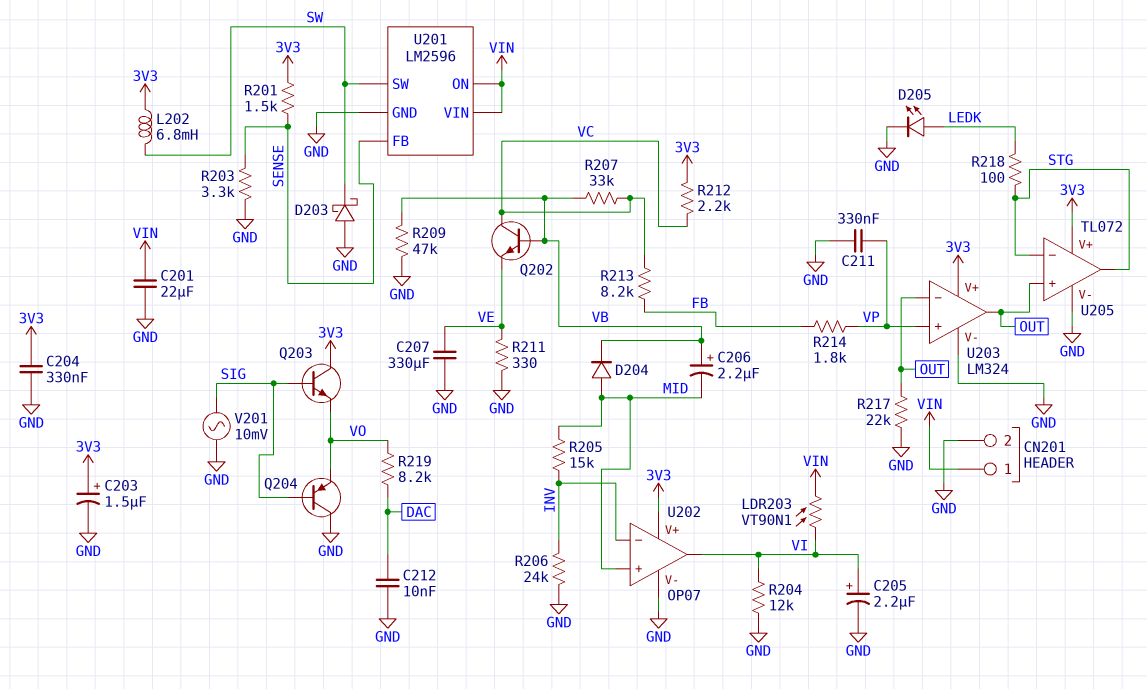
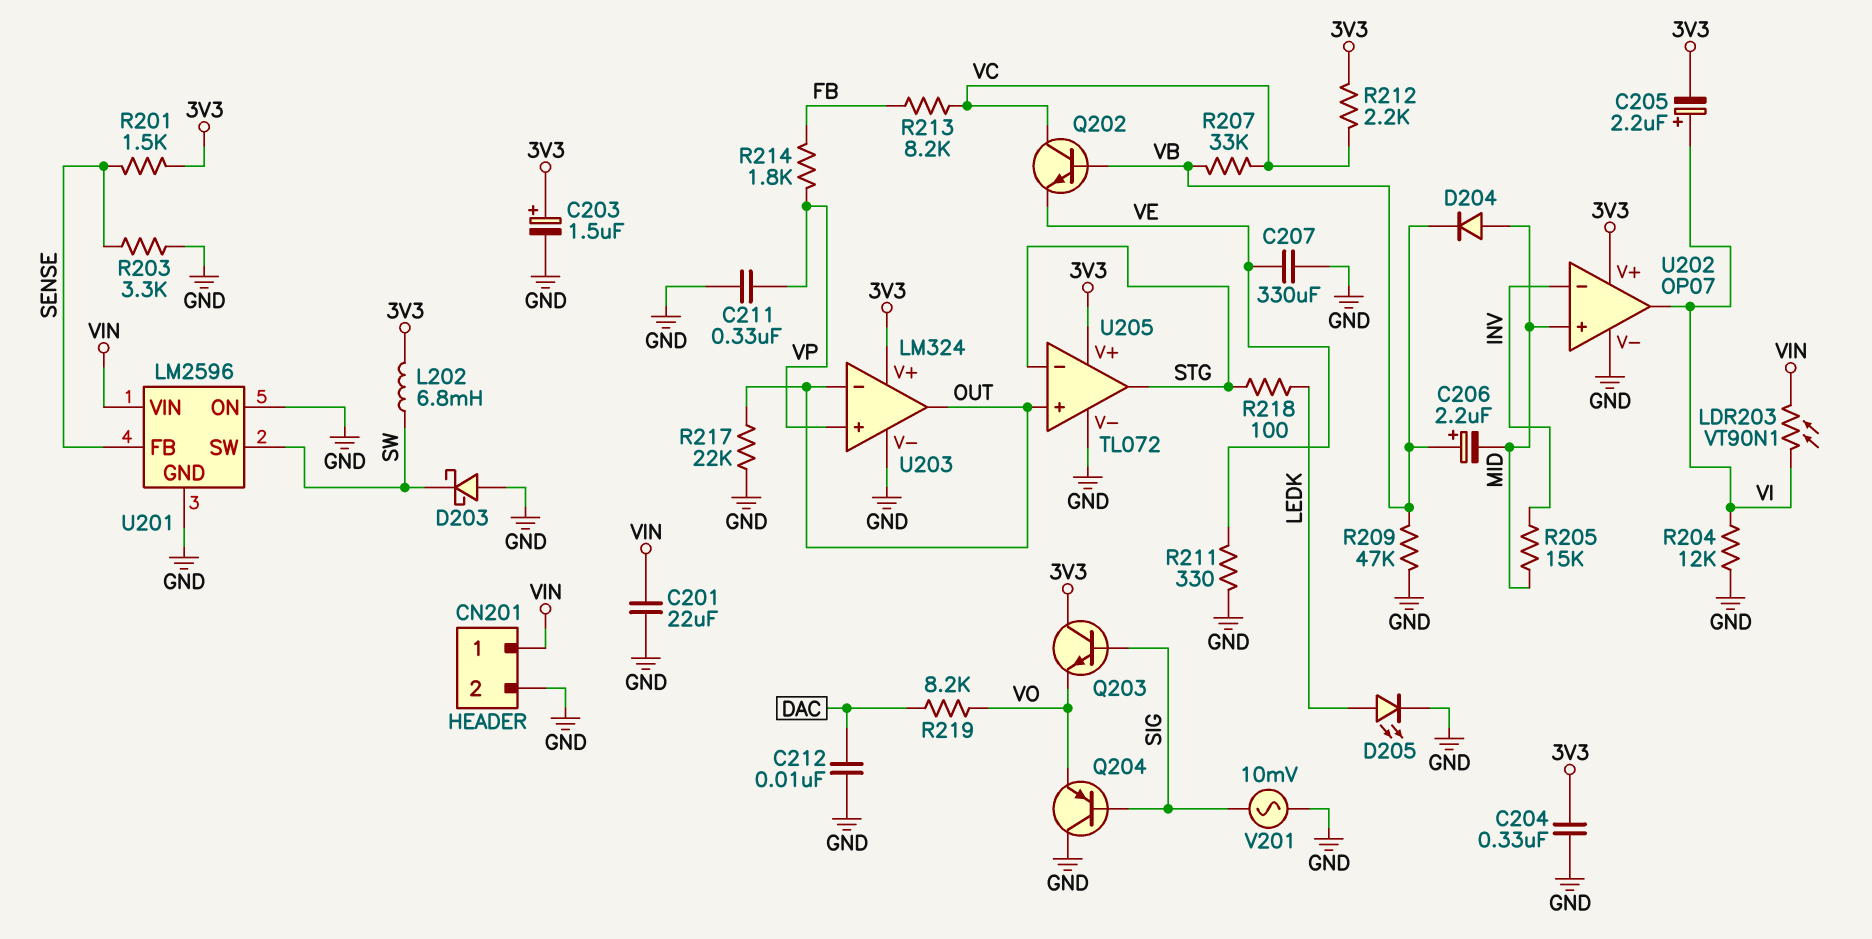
C205: 2.2uF (plus VI, minus GND) -> 2.2uF (plus VI, minus 3V3)
R206: 24k (GND, INV) -> none
U201 pin ON: VIN -> GND

